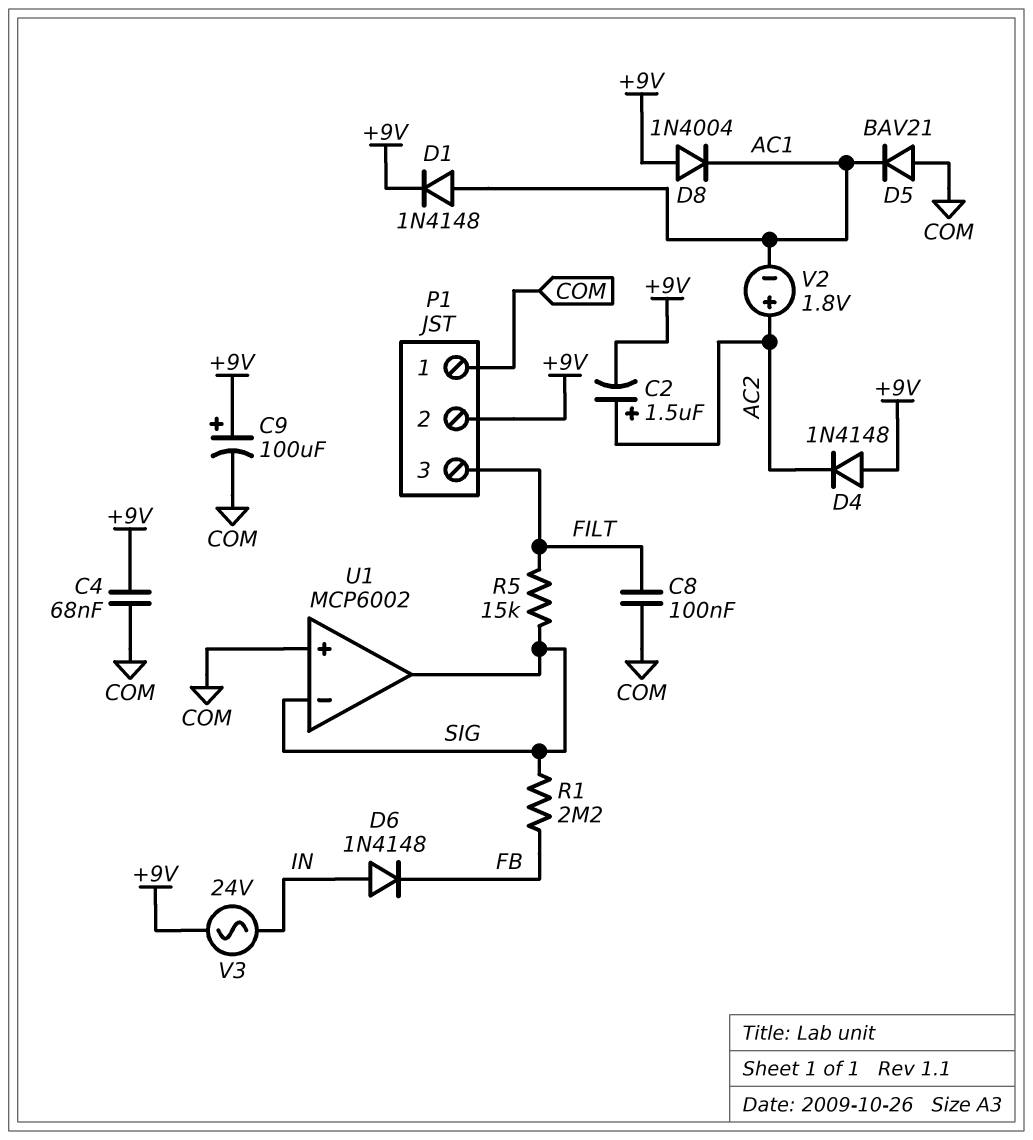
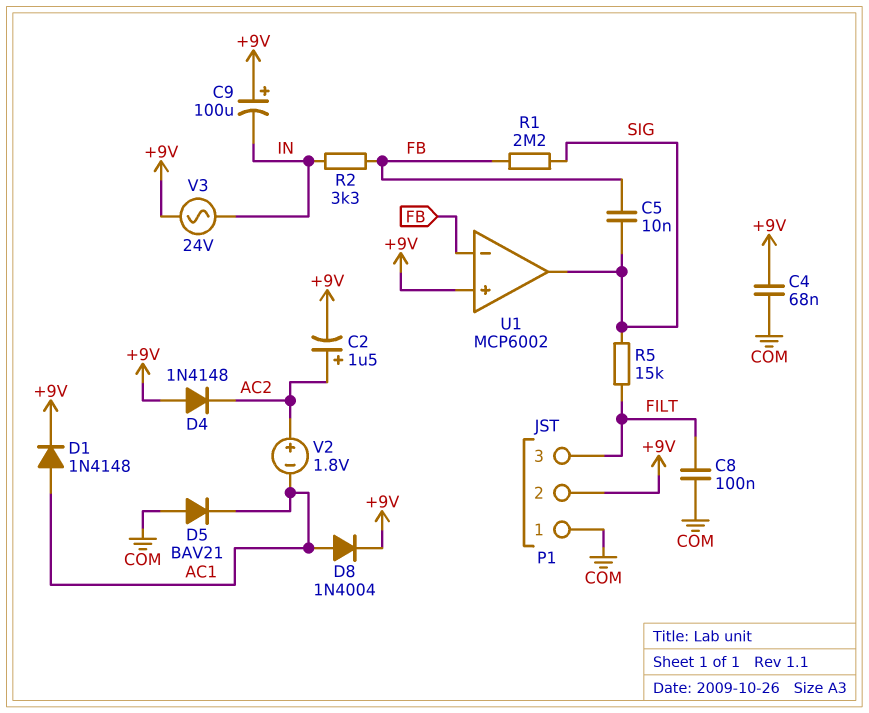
C5: none -> 10nF (FB, SIG)
C9: 100uF (plus +9V, minus COM) -> 100uF (plus +9V, minus IN)
D6: diode 1N4148 (A IN, K FB) -> none
D8: diode 1N4004 (A +9V, K AC1) -> diode 1N4004 (A AC1, K +9V)
R2: none -> 3.3k (FB, IN)
U1 pin in+: COM -> +9V
U1 pin in-: SIG -> FB

